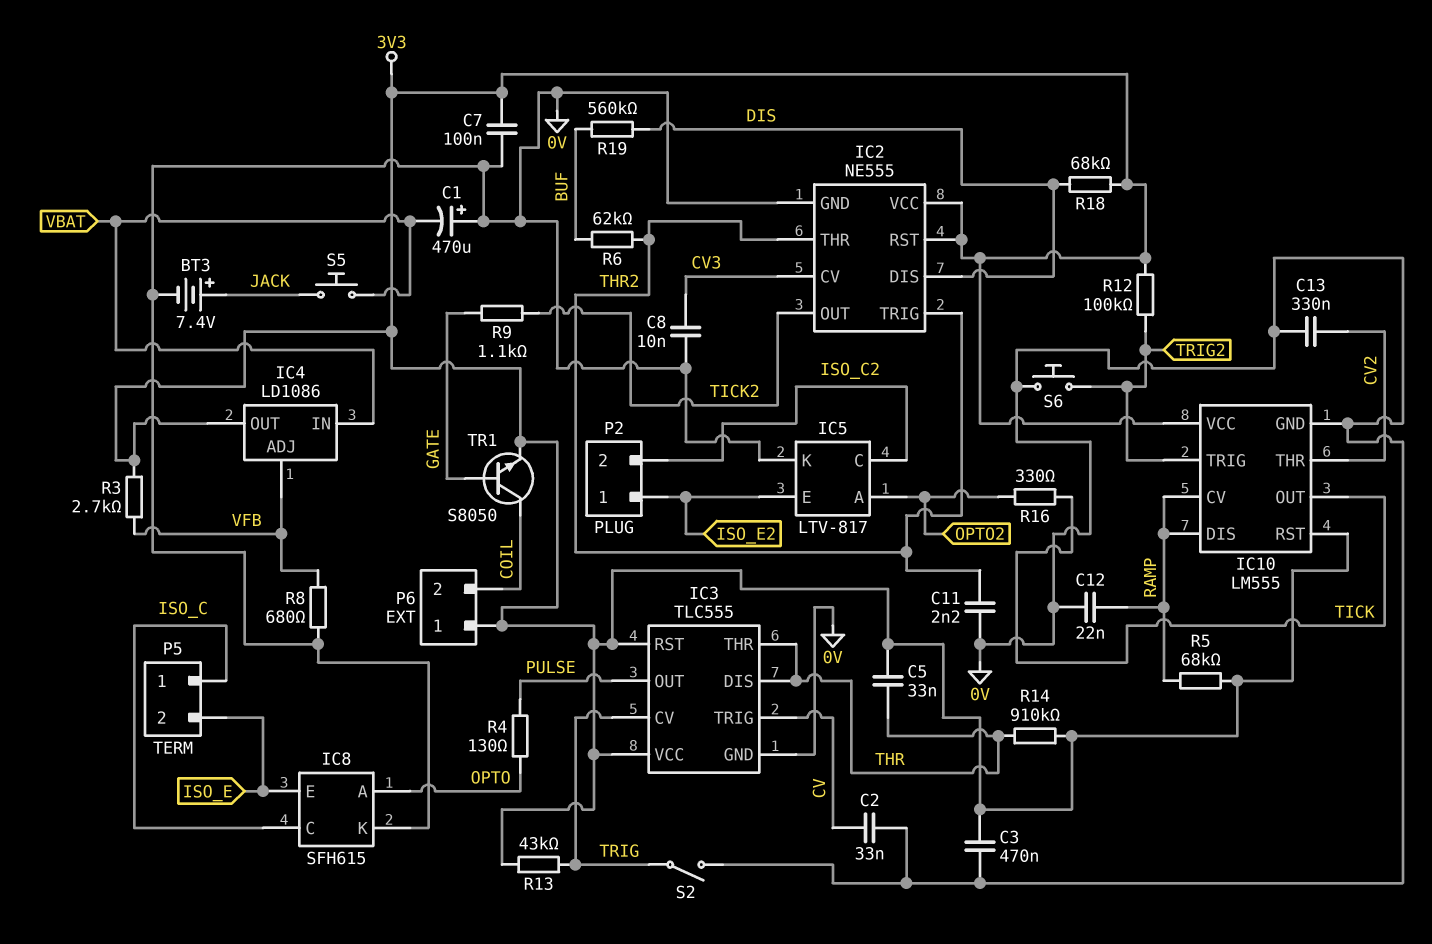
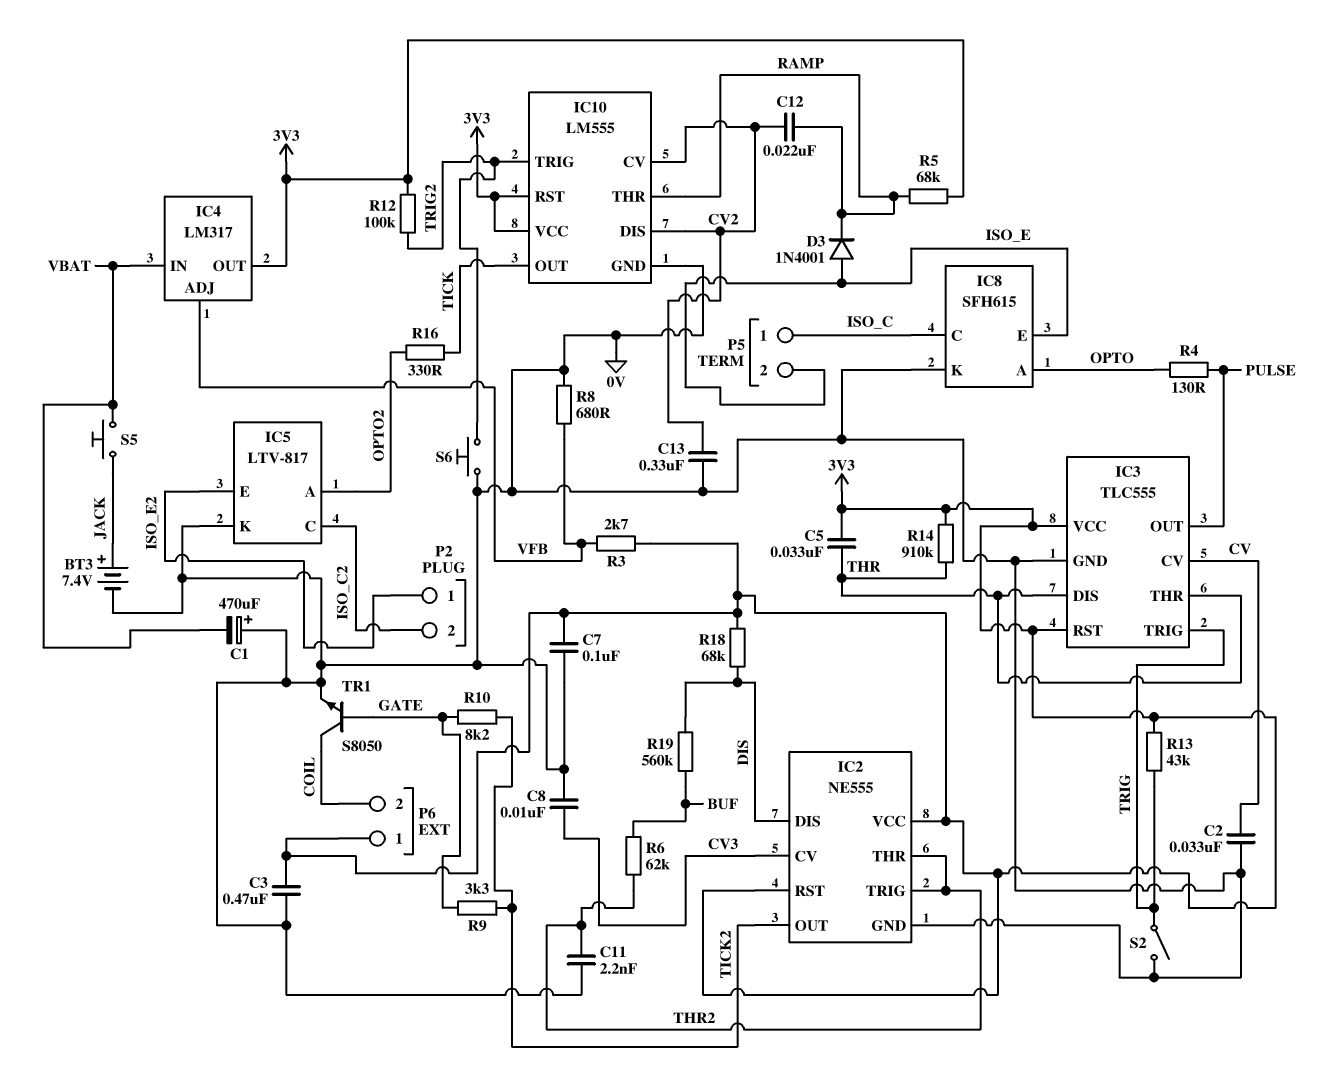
C12: 22nF (0V, RAMP) -> 22nF (CV2, RAMP)
D3: none -> diode 1N4001 (A ISO_E, K RAMP)
IC3 pin CV: TRIG -> CV
IC3 pin TRIG: CV -> TRIG
IC4: LD1086 -> LM317
IC10 pin CV: RAMP -> CV2
IC10 pin DIS: RAMP -> CV2
IC10 pin THR: CV2 -> RAMP
R9: 1.1k (GATE, TICK2) -> 3.3k (GATE, TICK2)
R10: none -> 8.2k (GATE, TICK2)
TR1: NPN S8050 (B GATE, C COIL, E 3V3) -> NPN S8050 (B GATE, C COIL, E 0V)

